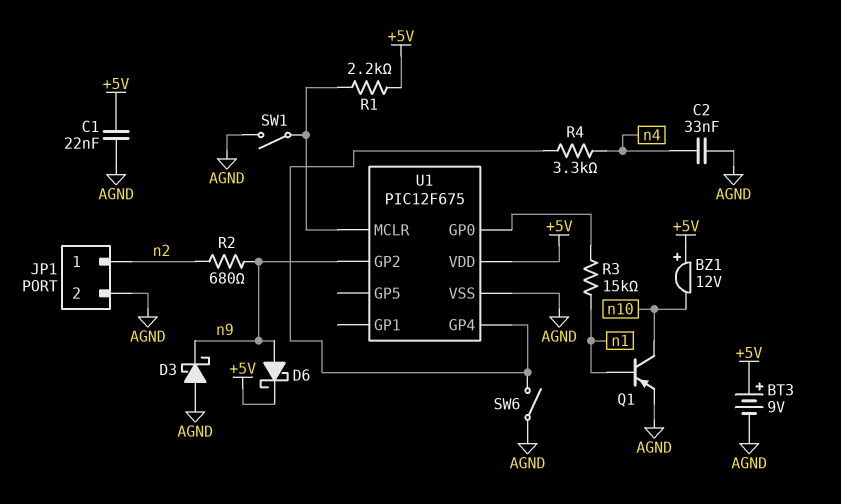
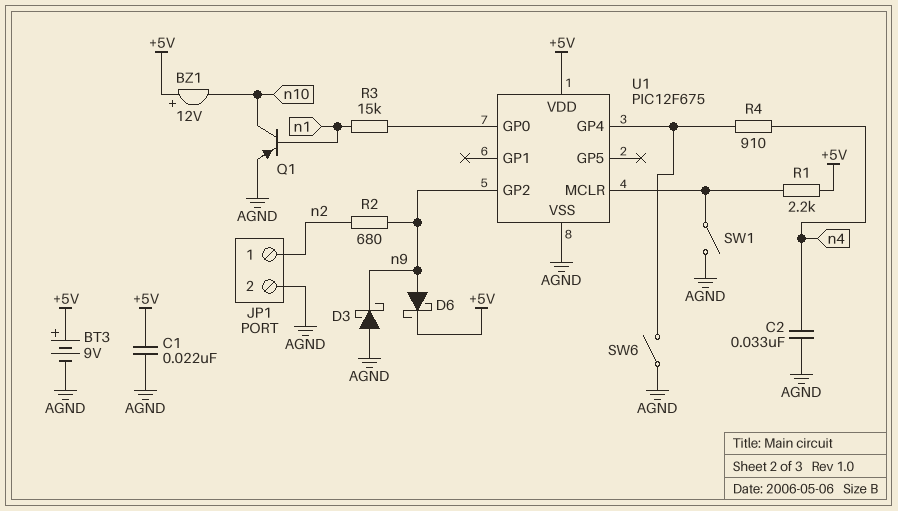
R4: 3.3k (U1/GP4, n4) -> 910 (U1/GP4, n4)

